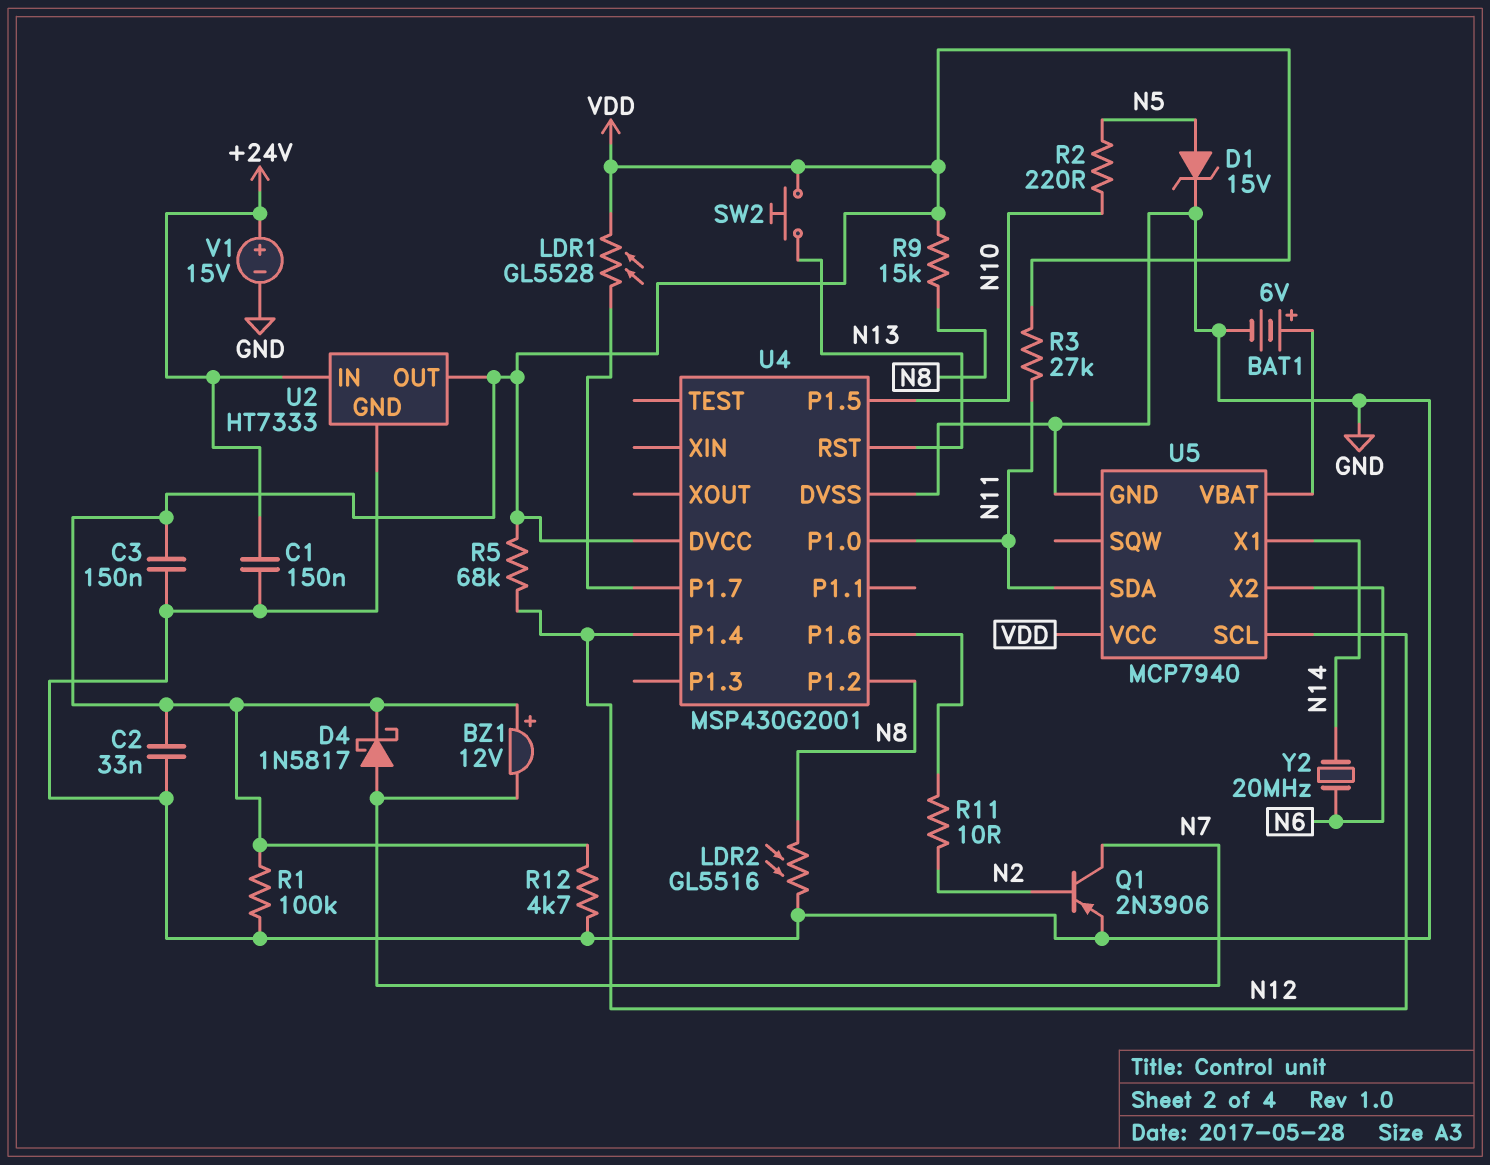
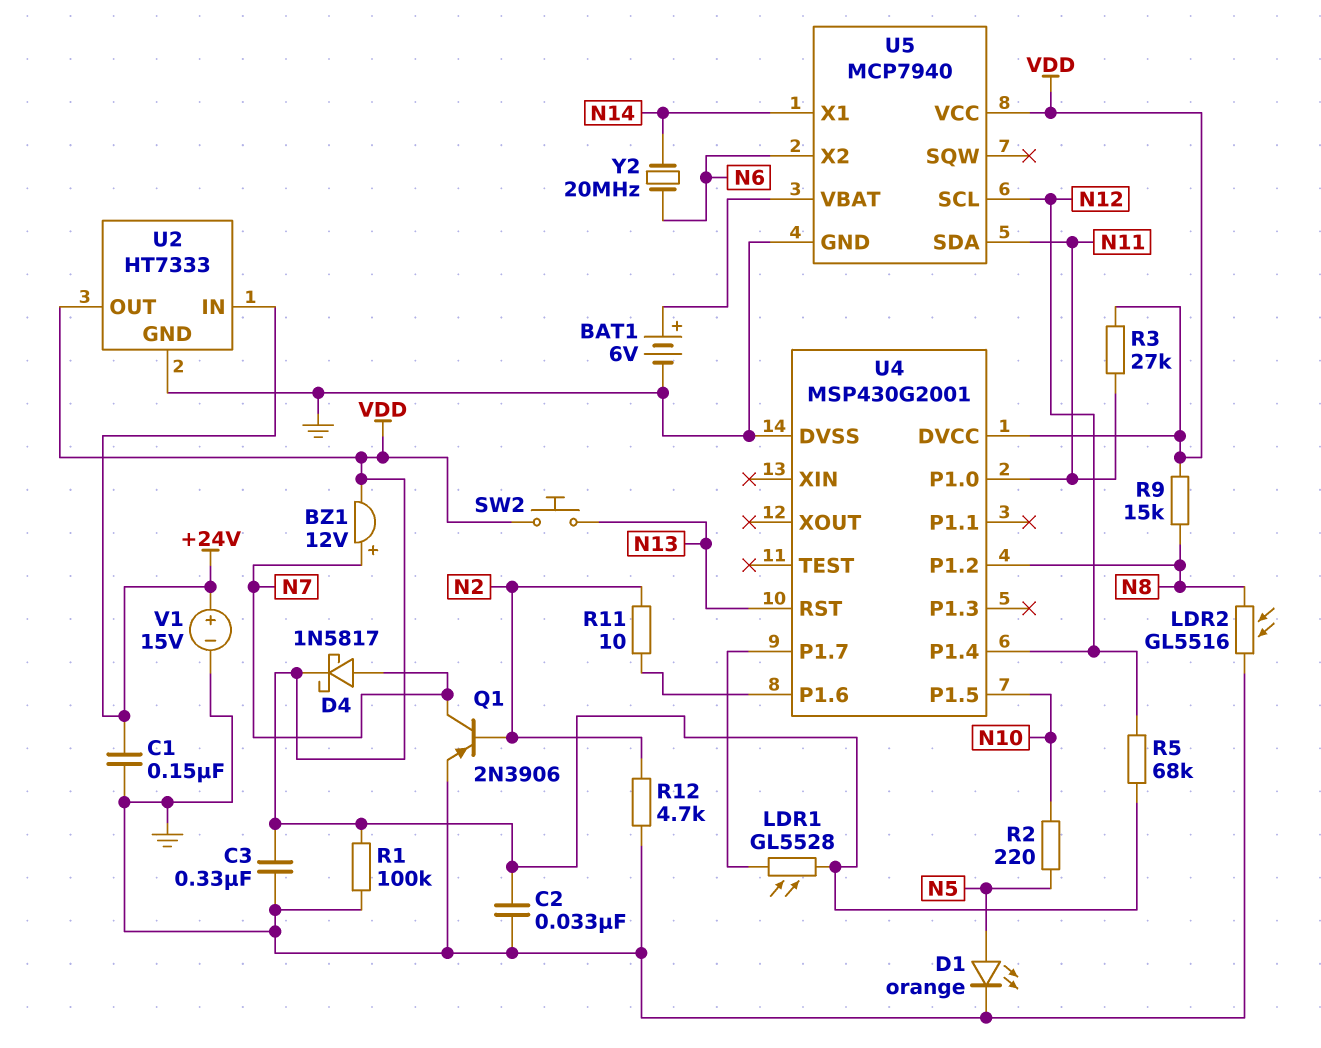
BZ1: buzzer 12V (plus VDD, minus N7) -> buzzer 12V (plus N7, minus VDD)
C3: 150nF (GND, VDD) -> 330nF (GND, VDD)
D1: zener 15V (A N5, K GND) -> LED orange (A N5, K GND)
R12: 4.7k (GND, VDD) -> 4.7k (GND, N2)

